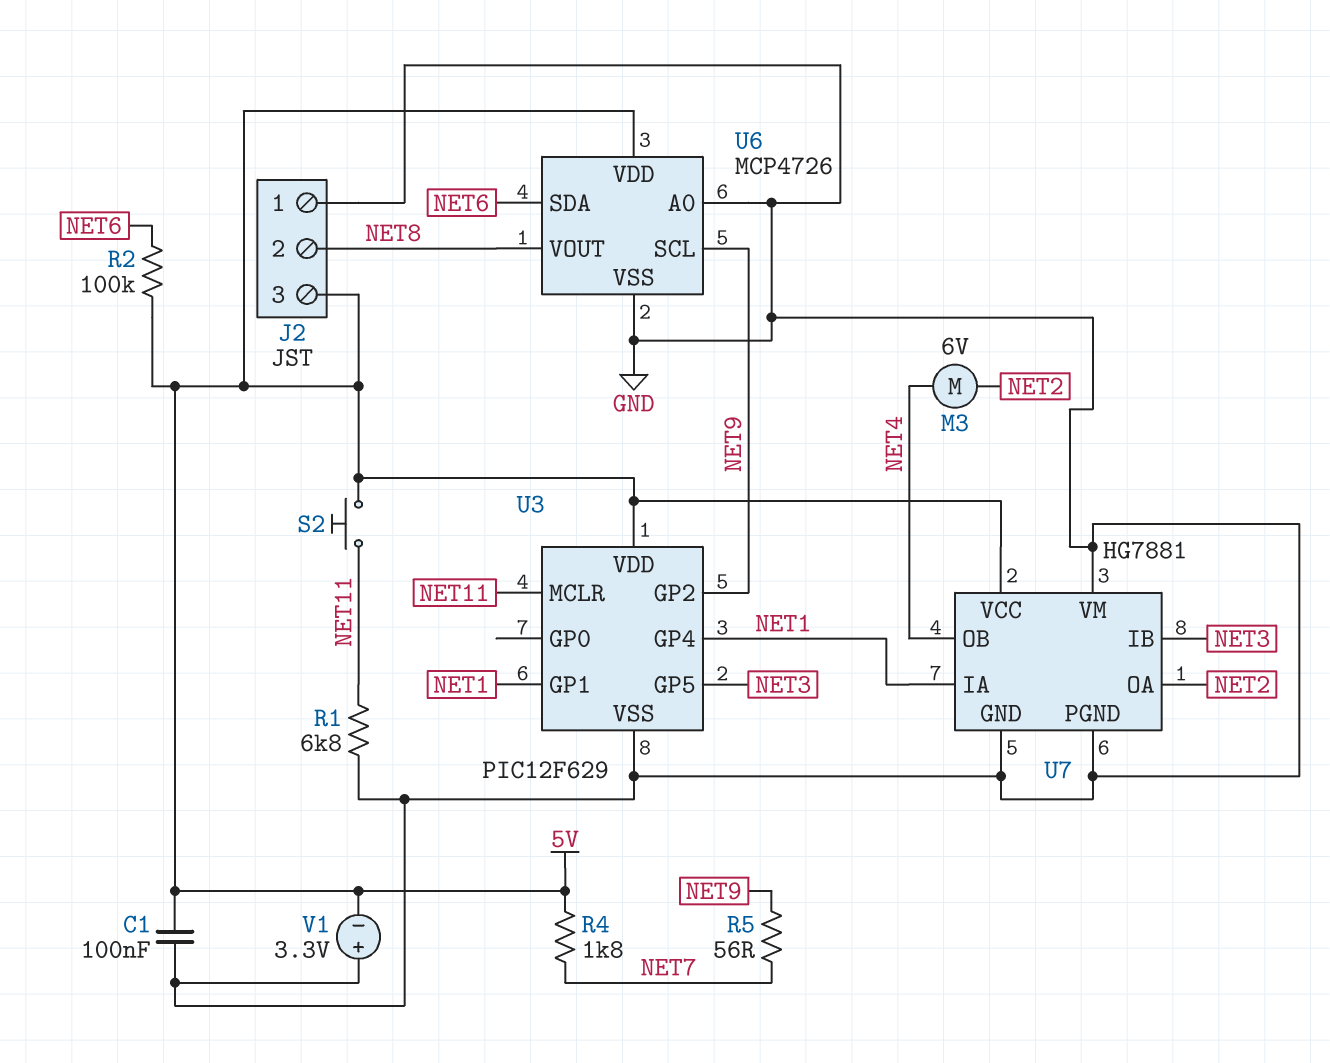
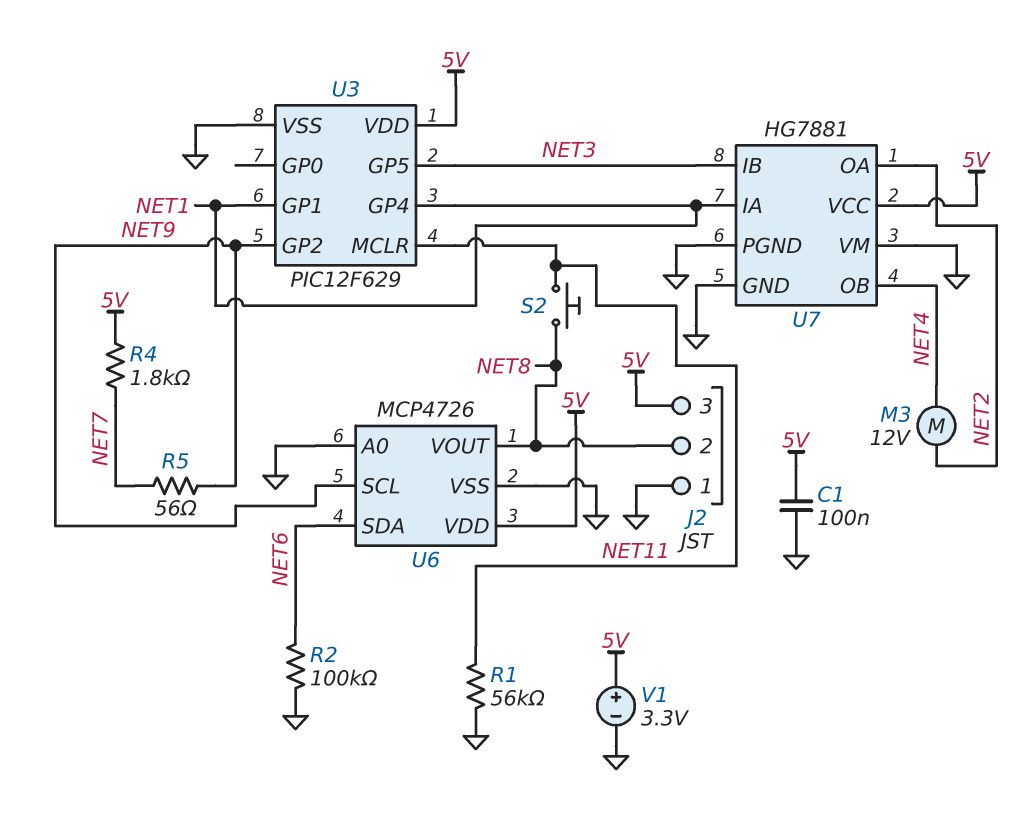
M3: motor 6V (NET2, NET4) -> motor 12V (NET2, NET4)
R1: 6.8k (GND, NET11) -> 56k (GND, NET11)
R2: 100k (5V, NET6) -> 100k (GND, NET6)
S2: button (5V, NET11) -> button (NET8, NET11)
V1: 3.3V (plus GND, minus 5V) -> 3.3V (plus 5V, minus GND)

